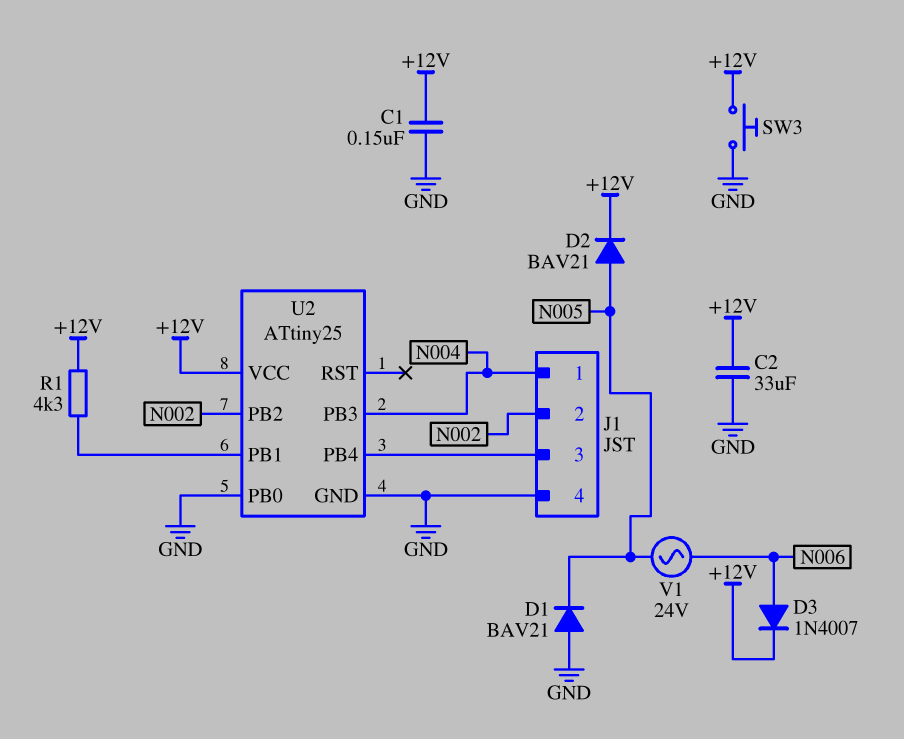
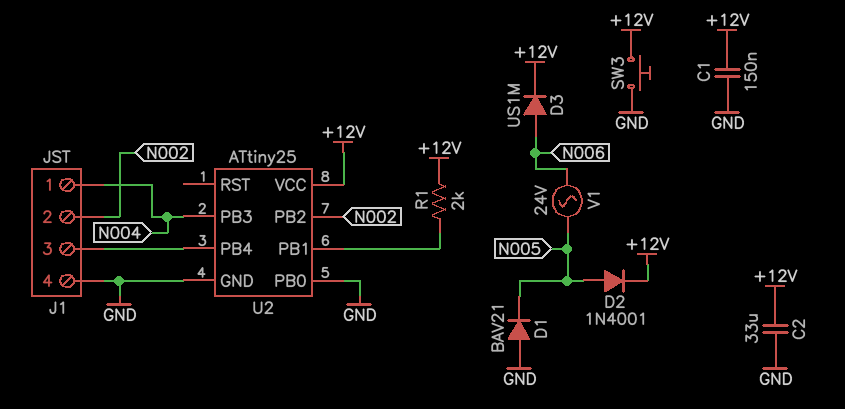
D2: diode BAV21 (A N005, K +12V) -> diode 1N4001 (A N005, K +12V)
D3: diode 1N4007 (A N006, K +12V) -> diode US1M (A N006, K +12V)
R1: 4.3k (+12V, U2/PB1) -> 2k (+12V, U2/PB1)

